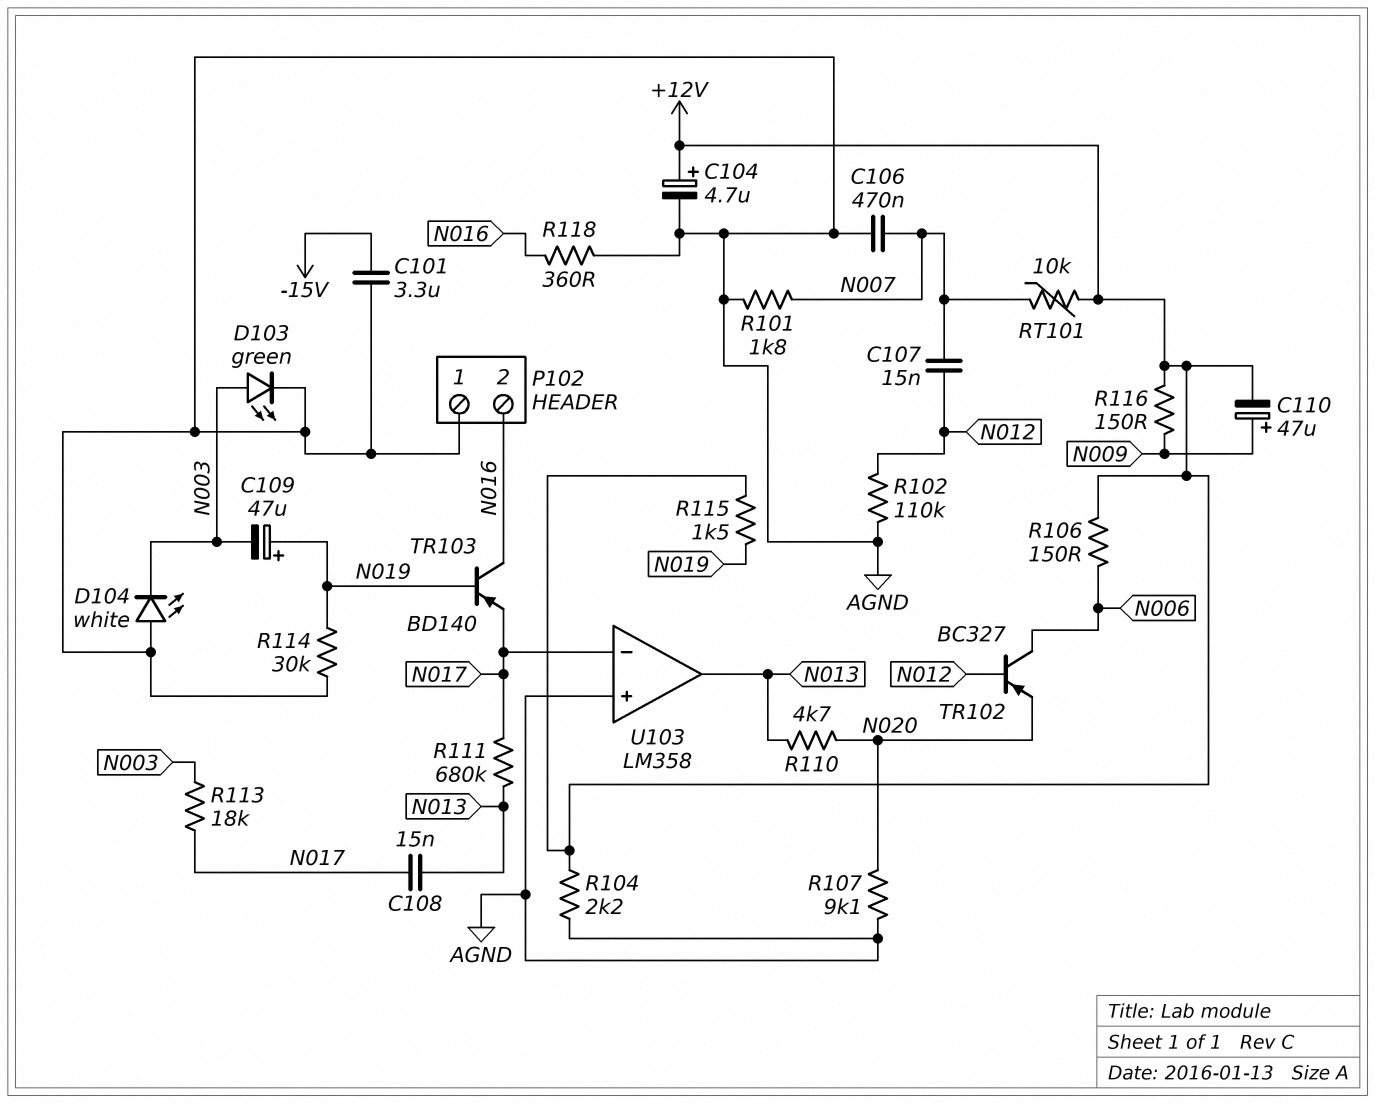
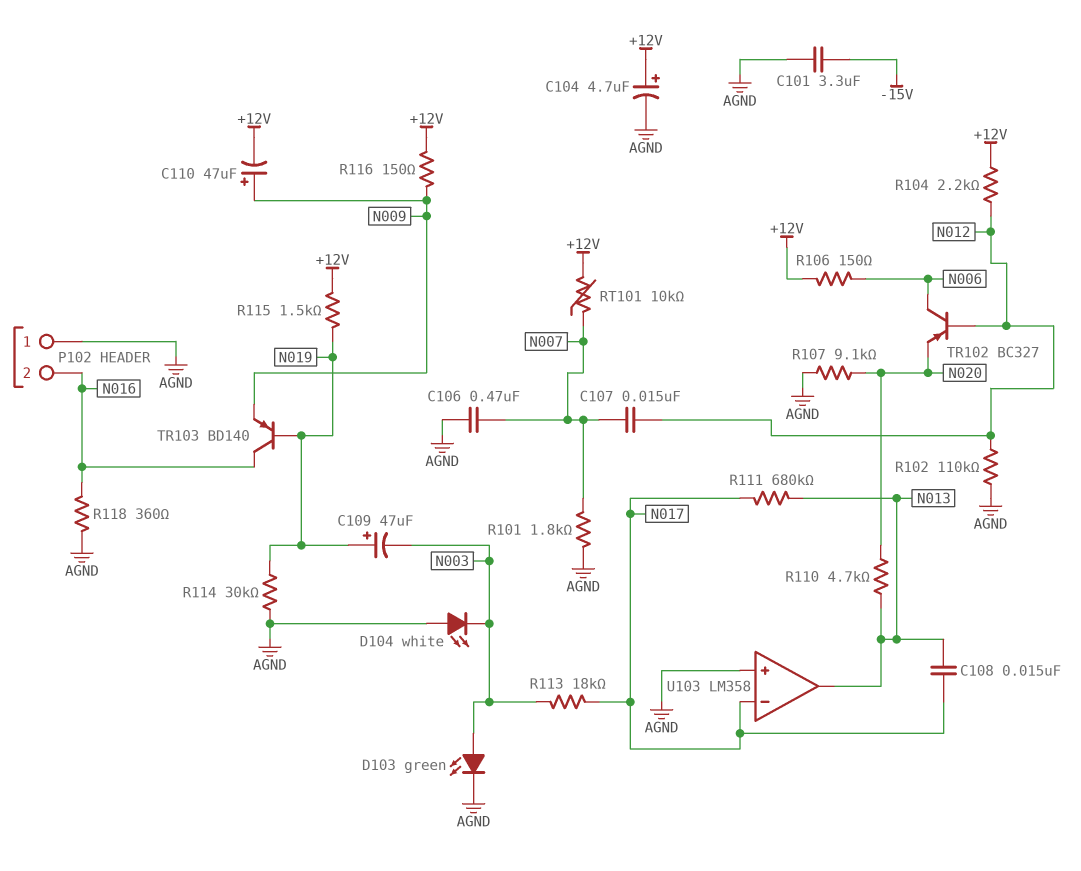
R104: 2.2k (+12V, AGND) -> 2.2k (+12V, N012)
TR103: PNP BD140 (B N019, C N016, E N017) -> PNP BD140 (B N019, C N016, E N009)

